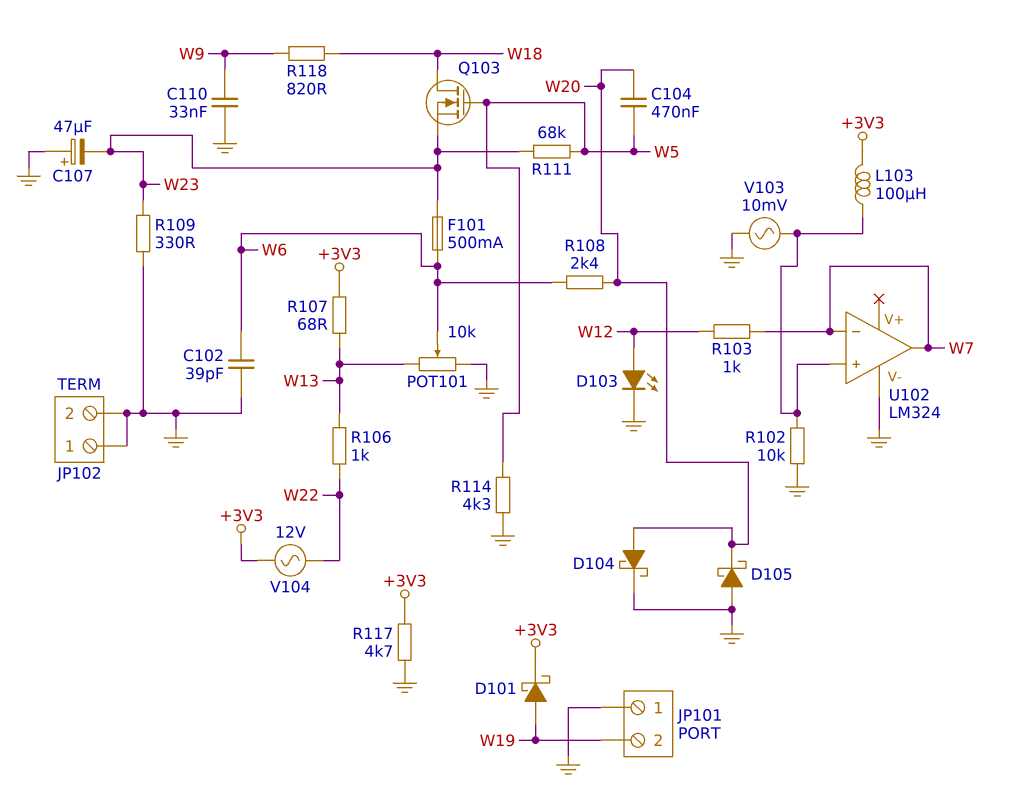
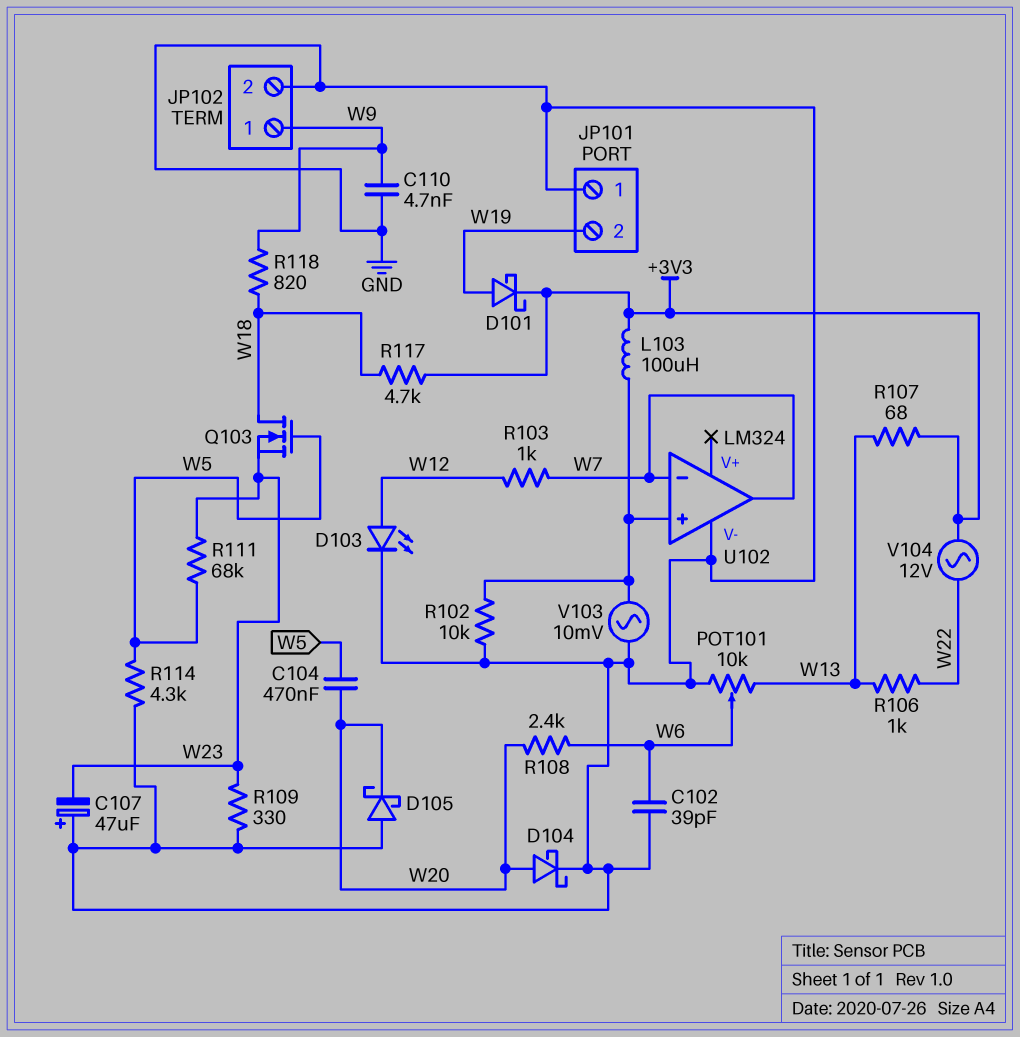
C110: 33nF (GND, W9) -> 4.7nF (GND, W9)
F101: 500mA (W6, W23) -> none
JP102 pin 1: GND -> W9
R117: 4.7k (+3V3, GND) -> 4.7k (+3V3, W18)

